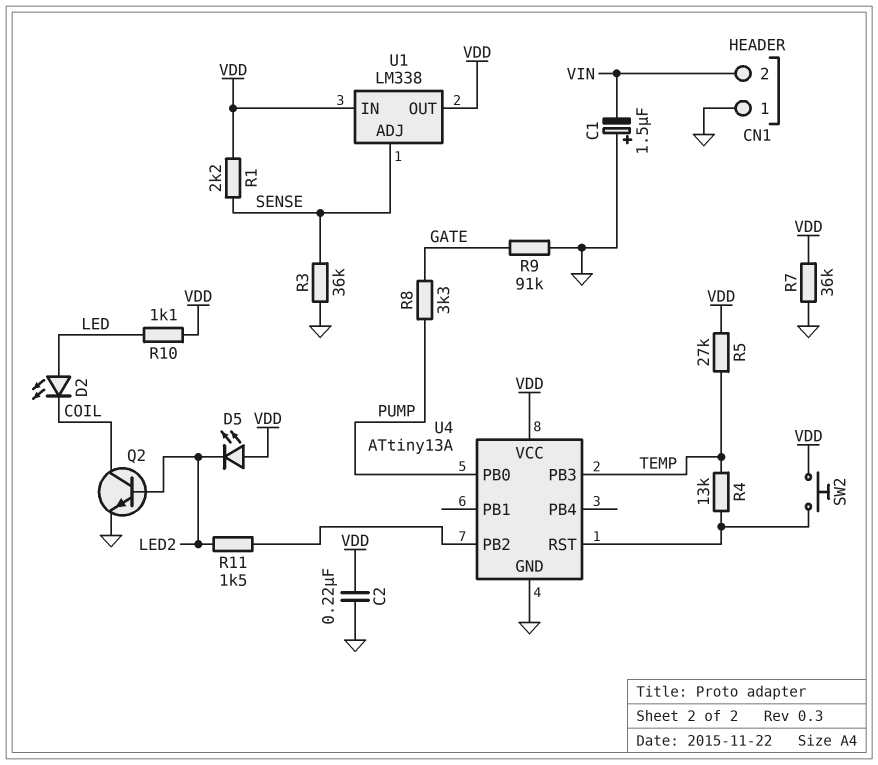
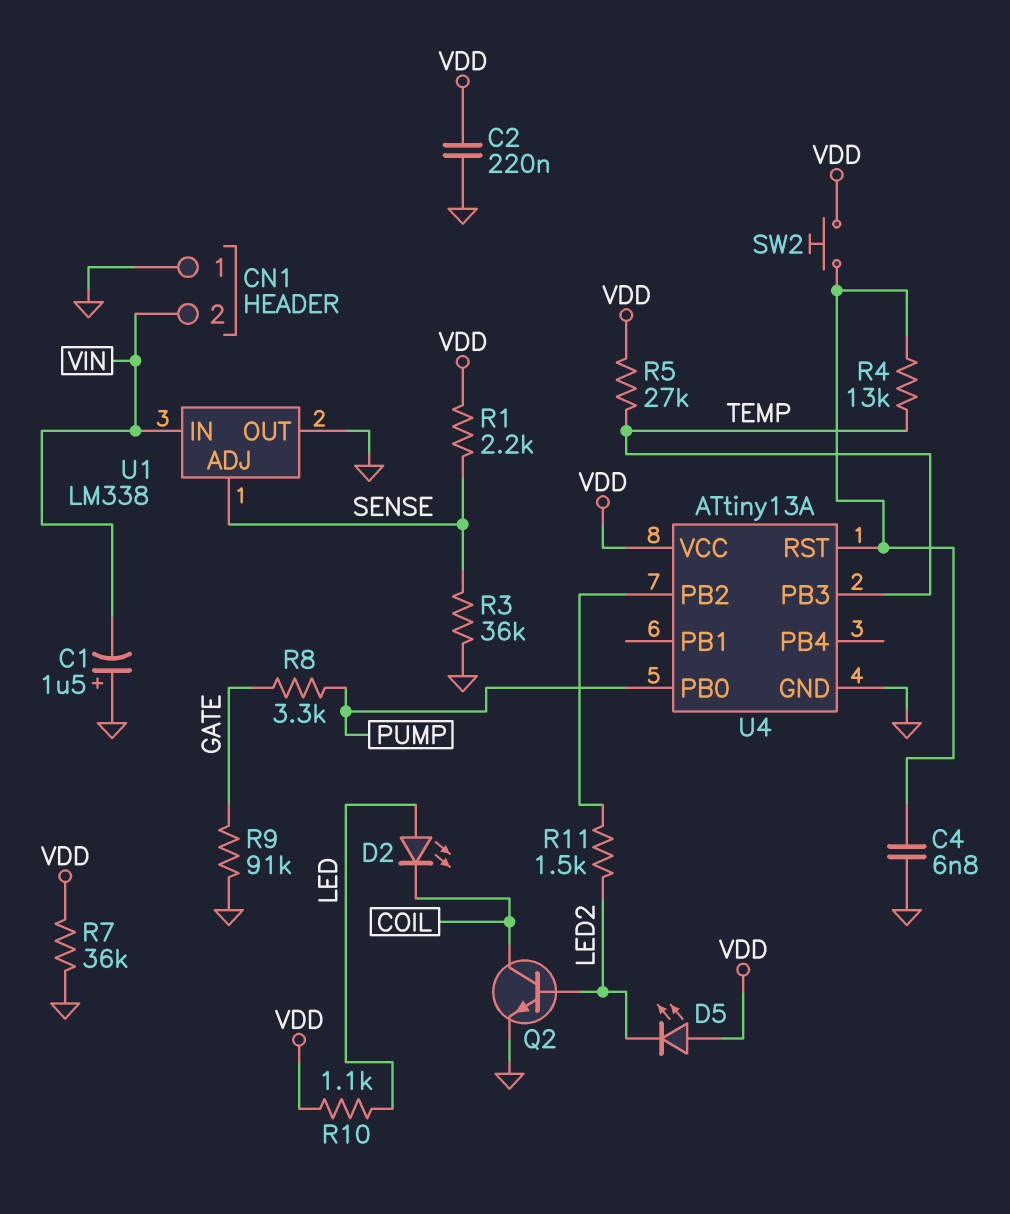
C4: none -> 6.8nF (GND, U4/RST)
U1 pin IN: VDD -> VIN
U1 pin OUT: VDD -> GND

